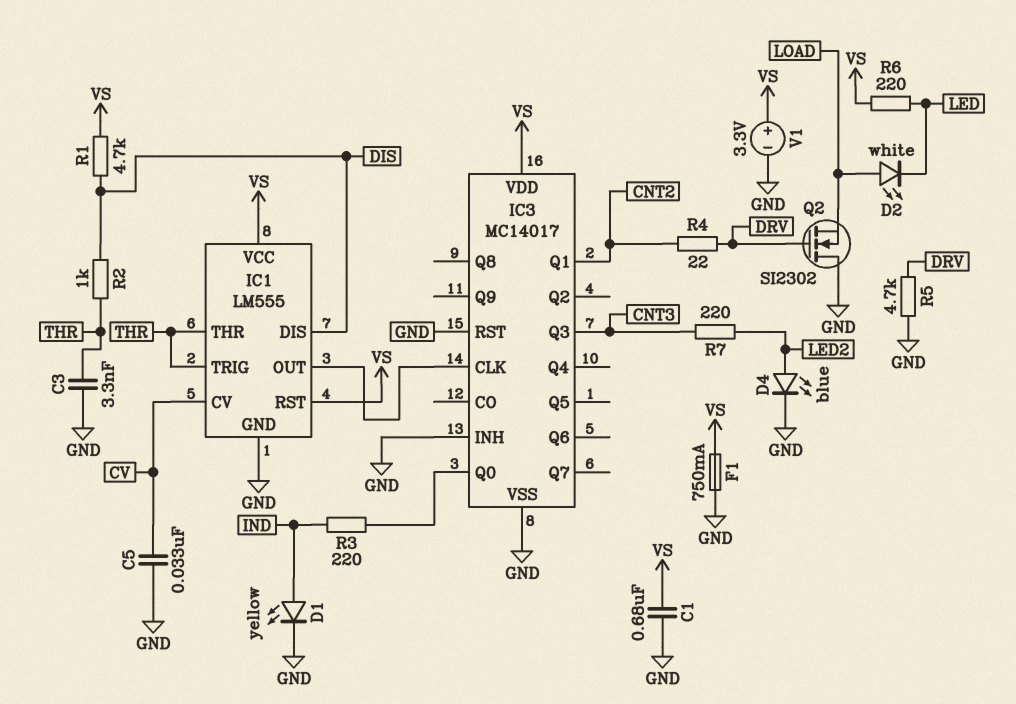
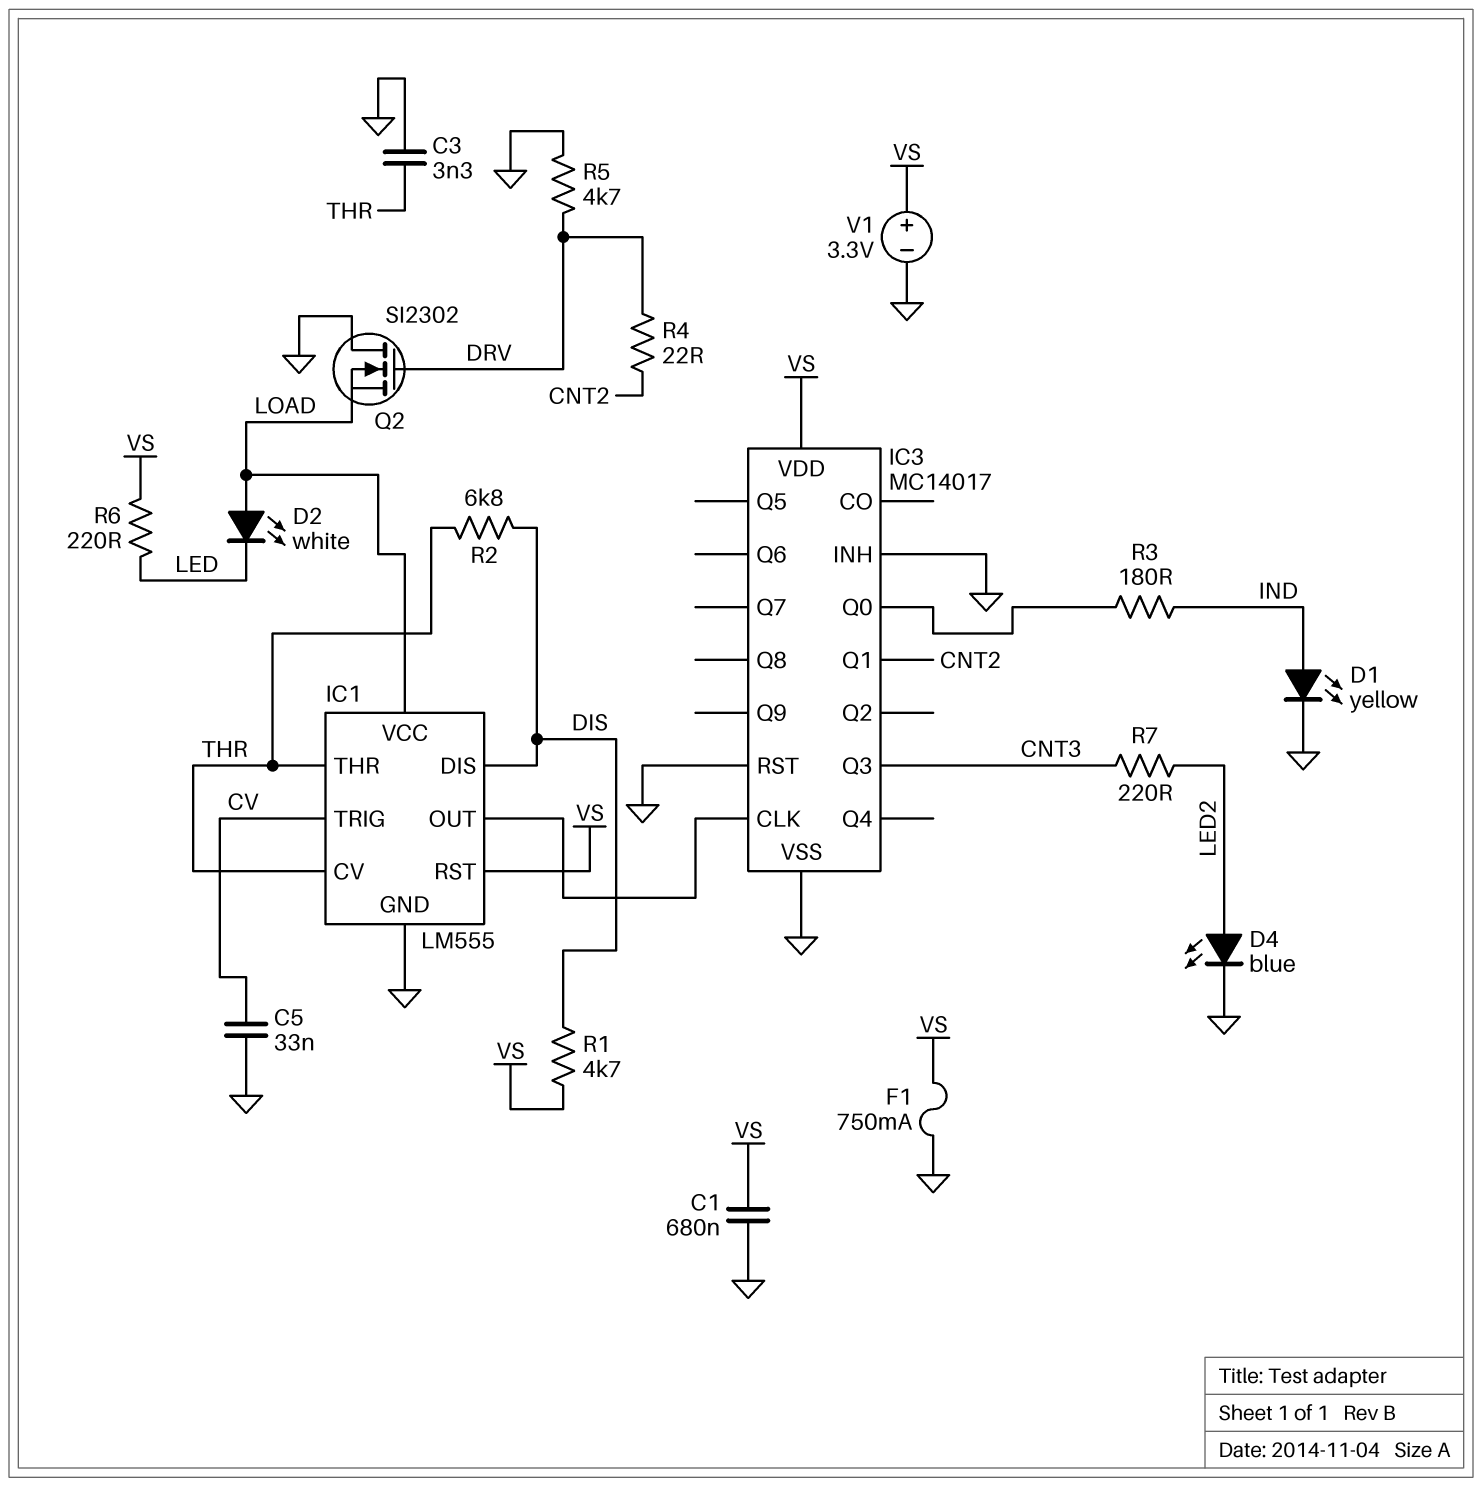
IC1 pin CV: CV -> THR
IC1 pin TRIG: THR -> CV
IC1 pin VCC: VS -> LOAD
R2: 1k (DIS, THR) -> 6.8k (DIS, THR)
R3: 220 (IC3/Q0, IND) -> 180 (IC3/Q0, IND)

